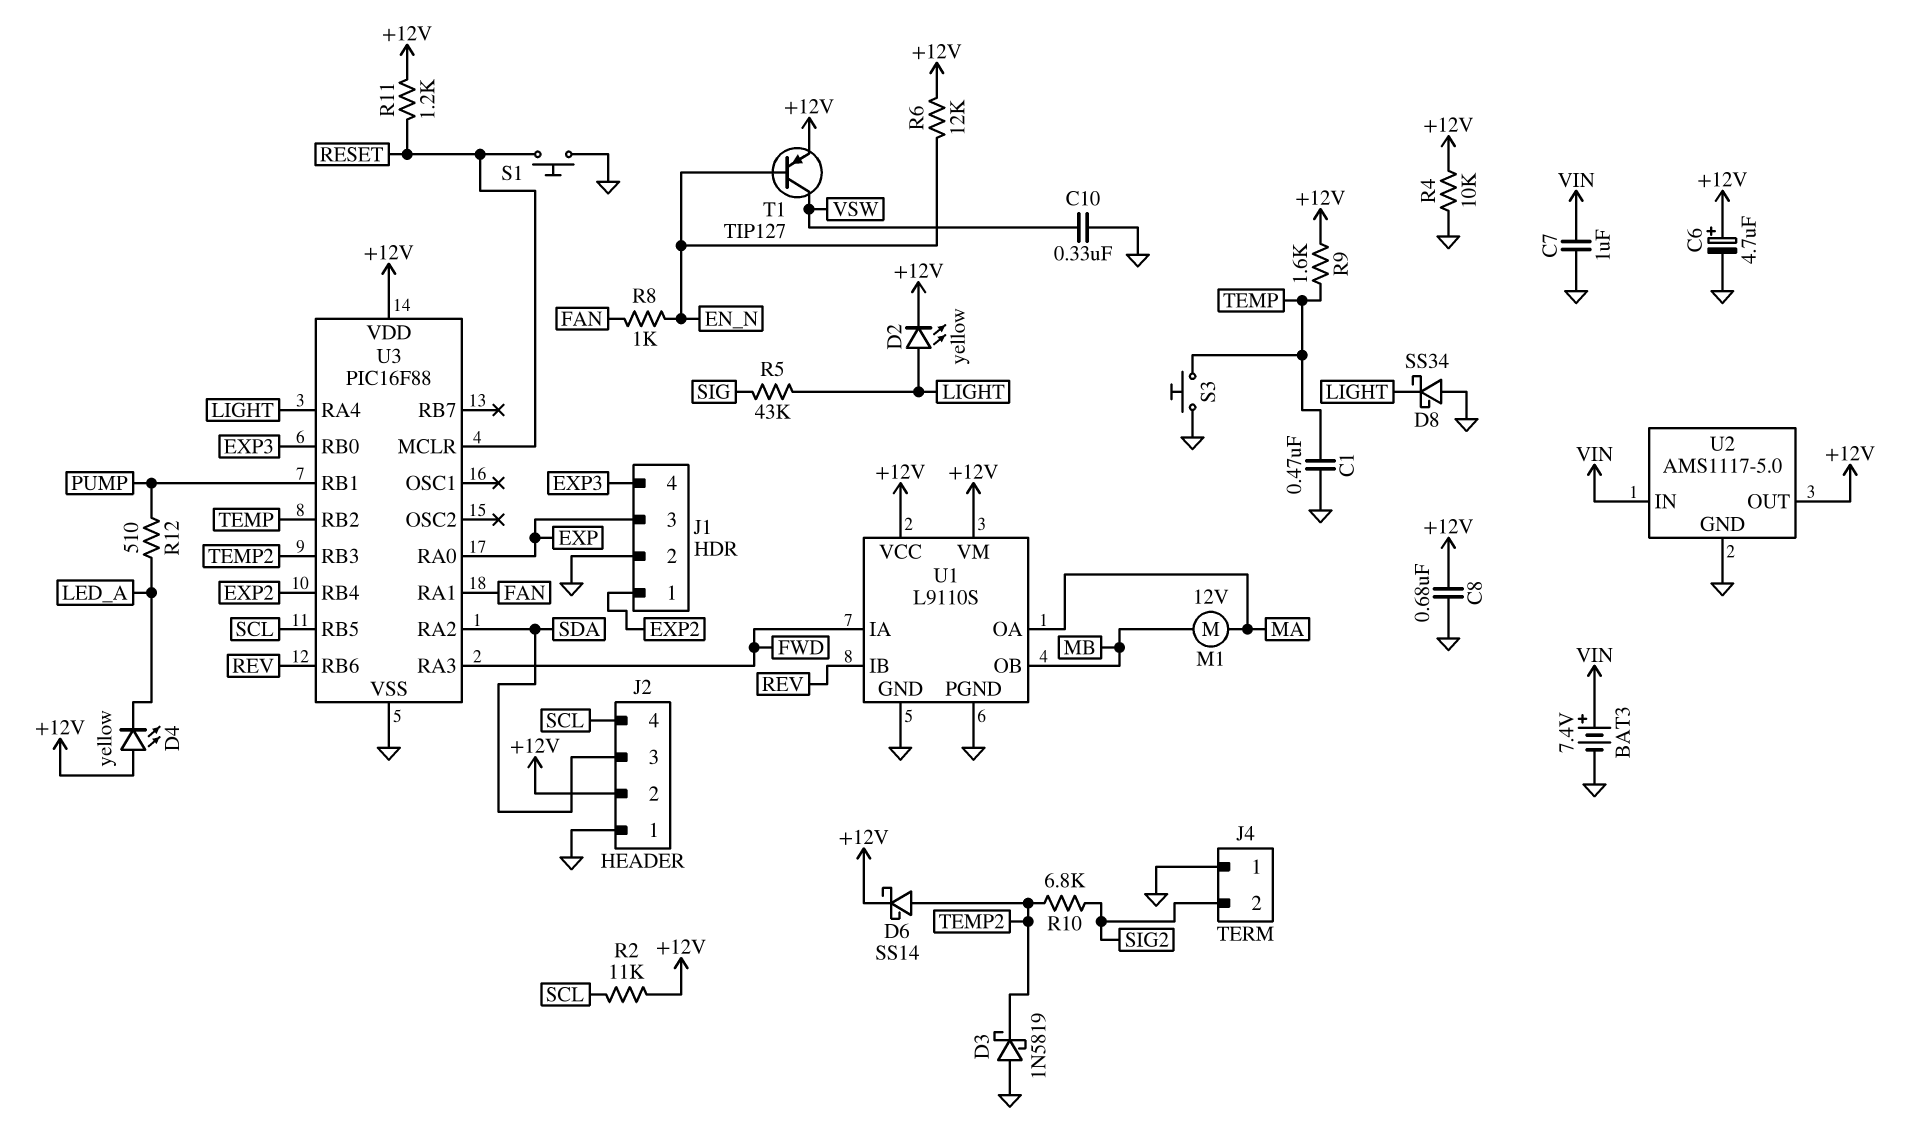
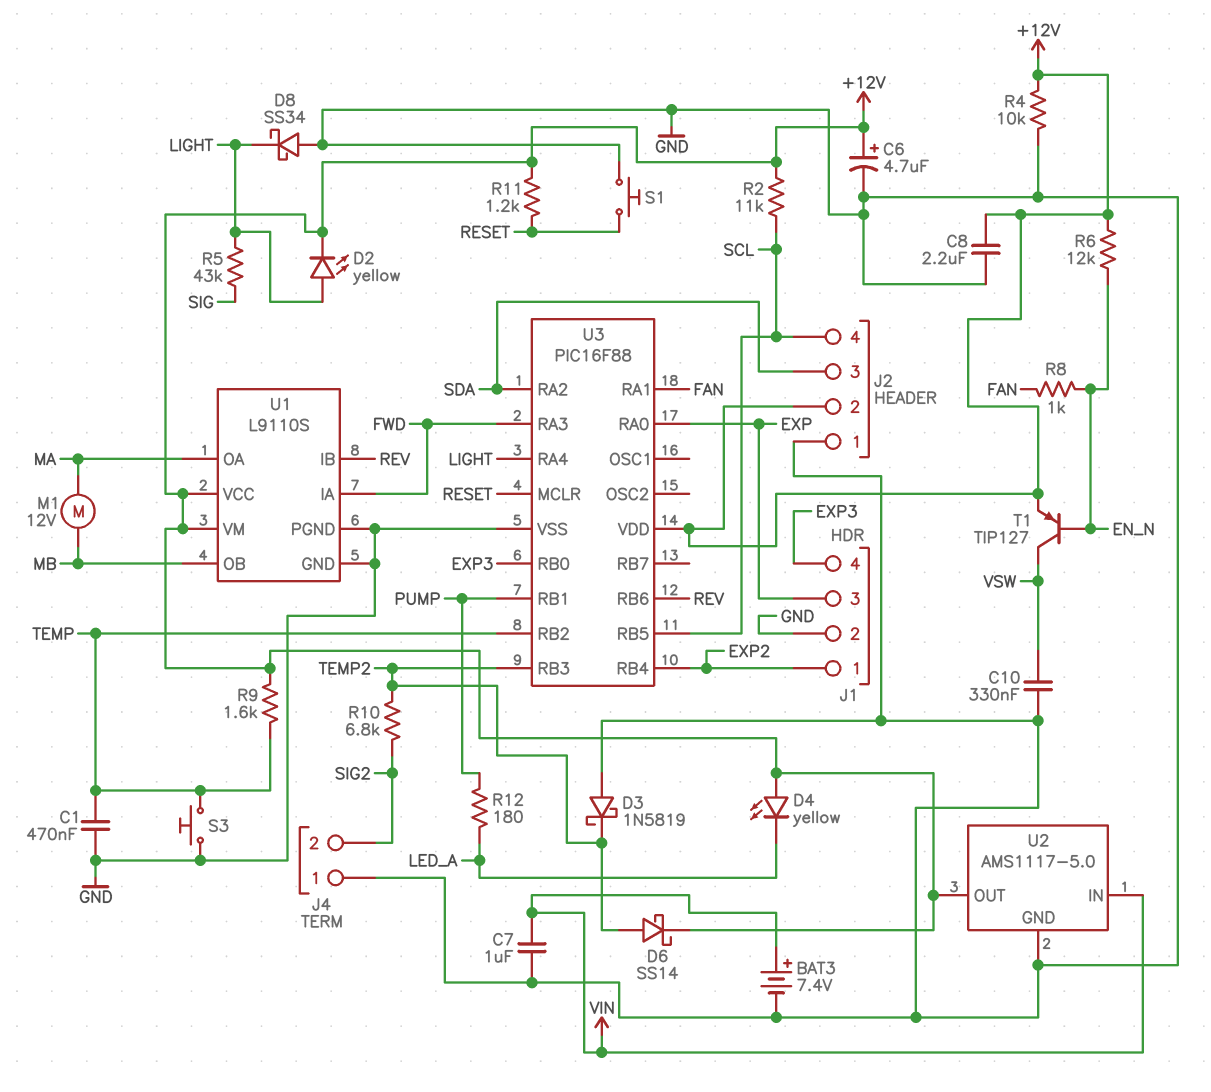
C8: 680nF (+12V, GND) -> 2.2uF (+12V, GND)
R12: 510 (LED_A, PUMP) -> 180 (LED_A, PUMP)

